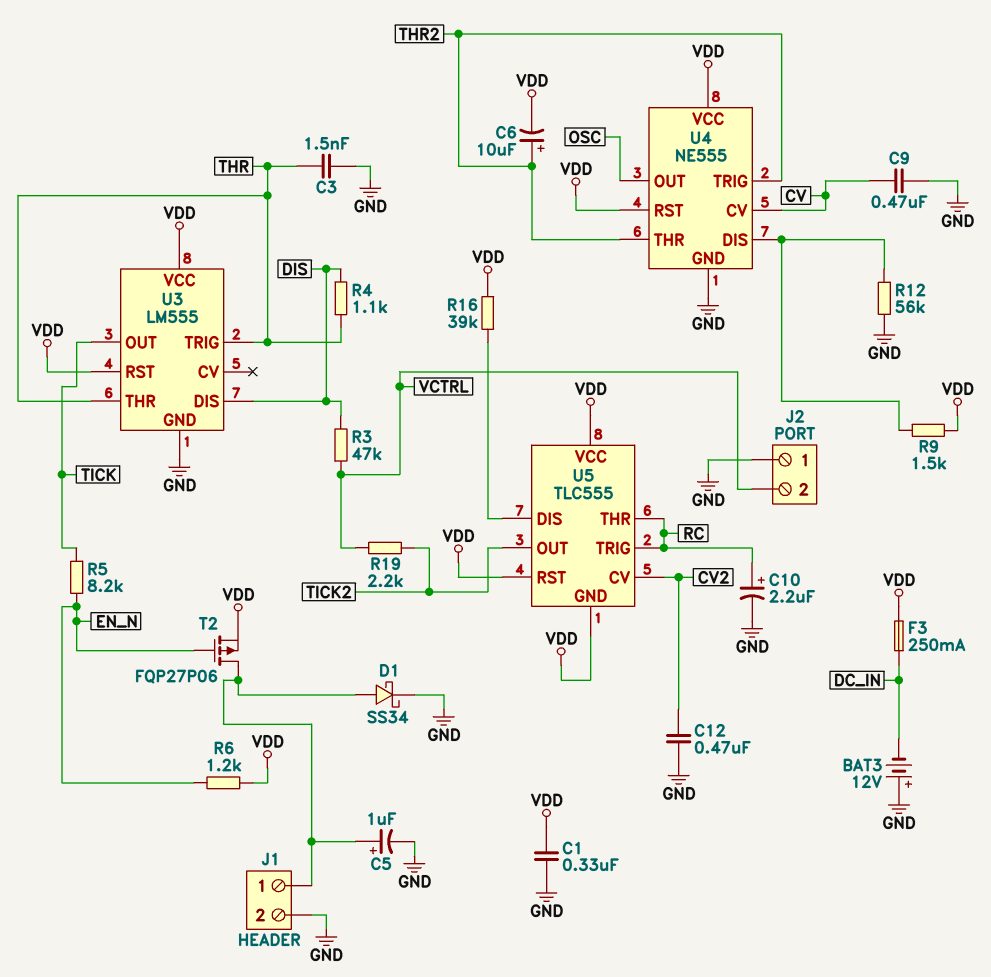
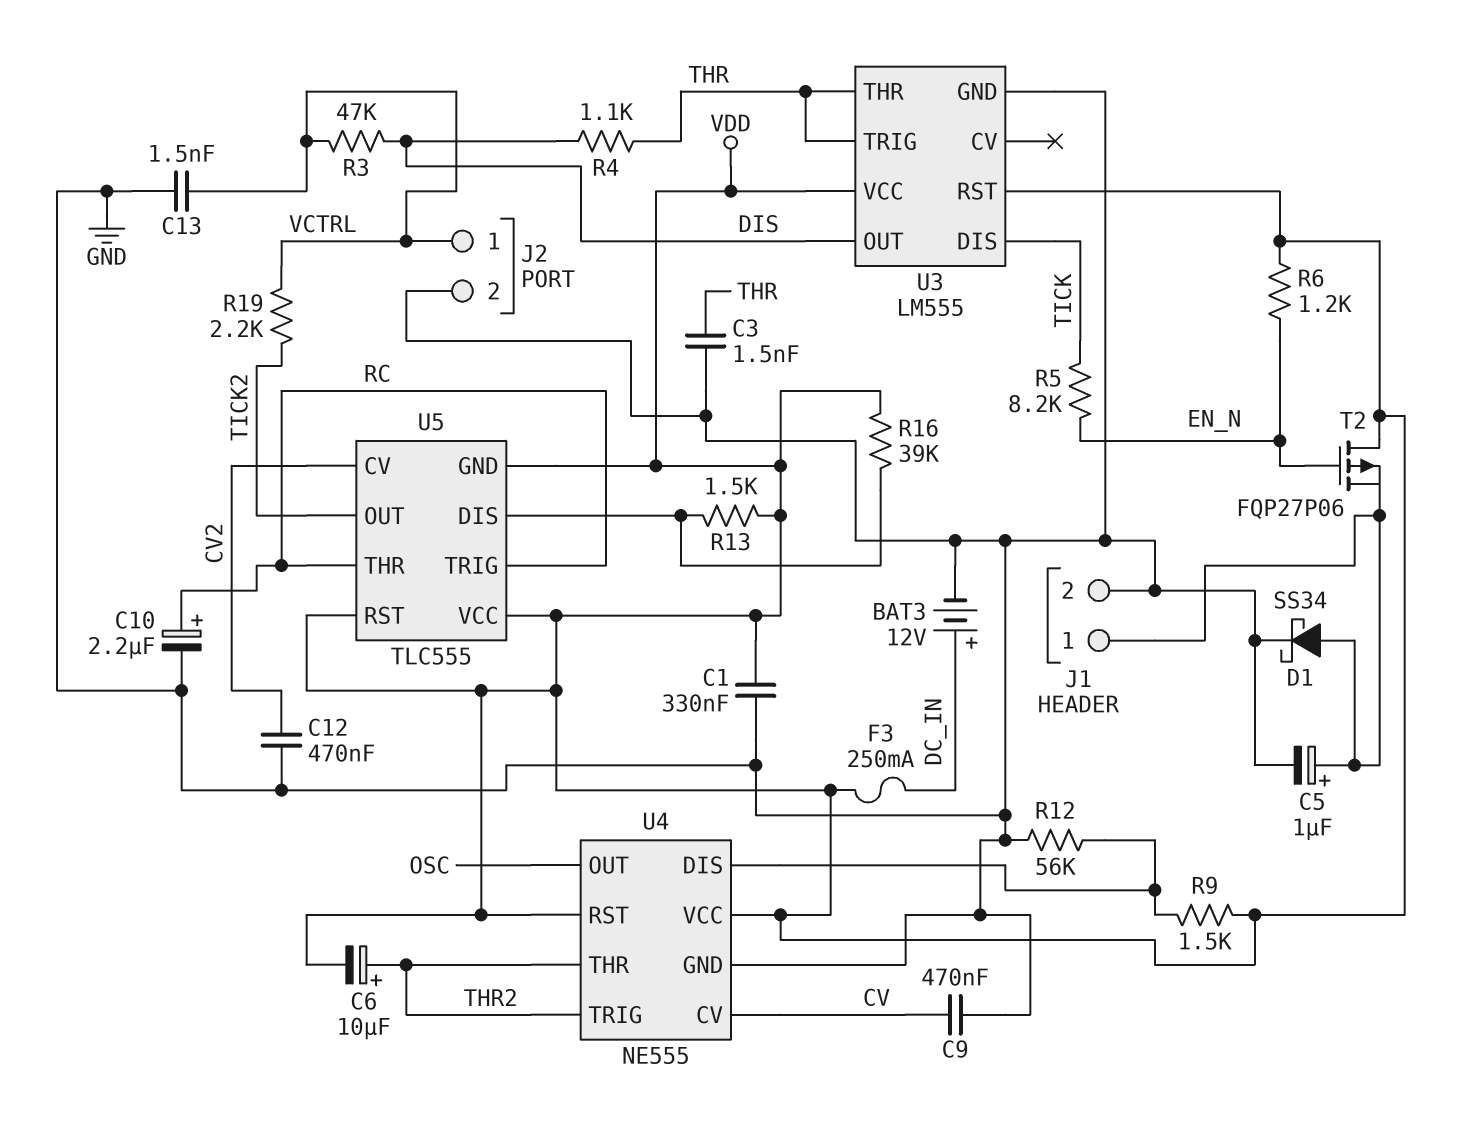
BAT3: 12V (plus GND, minus DC_IN) -> 12V (plus DC_IN, minus GND)
C13: none -> 1.5nF (GND, VCTRL)
J2 pin 1: GND -> VCTRL
J2 pin 2: VCTRL -> GND
R13: none -> 1.5k (U5/DIS, VDD)
T2: PMOS FQP27P06 (G EN_N, D J1/1, S VDD) -> PMOS FQP27P06 (G EN_N, D VDD, S J1/1)
U3 pin DIS: DIS -> TICK
U3 pin OUT: TICK -> DIS

